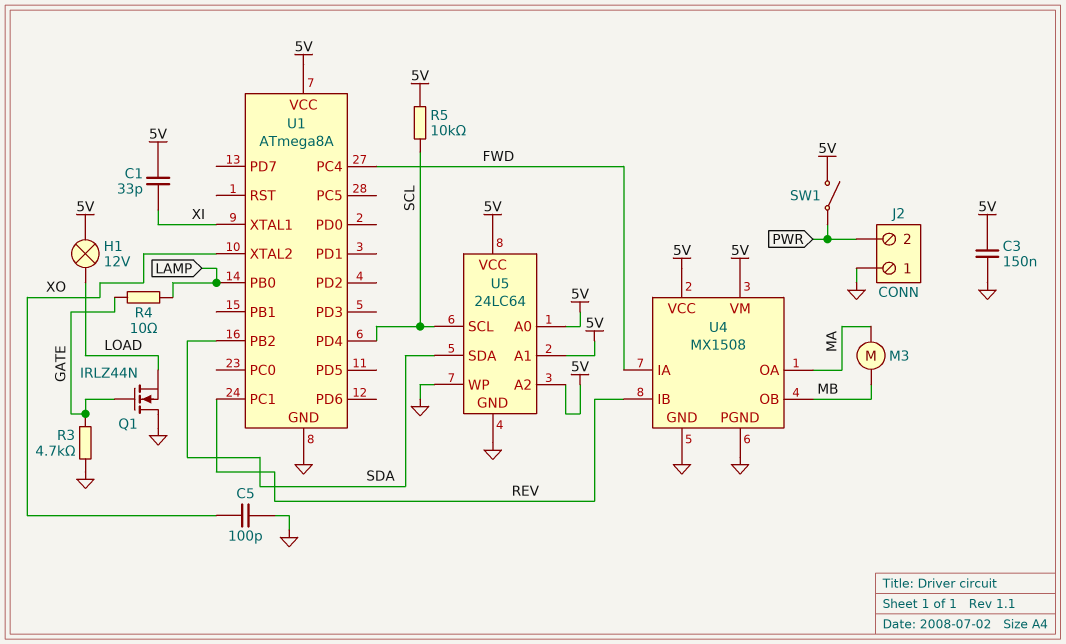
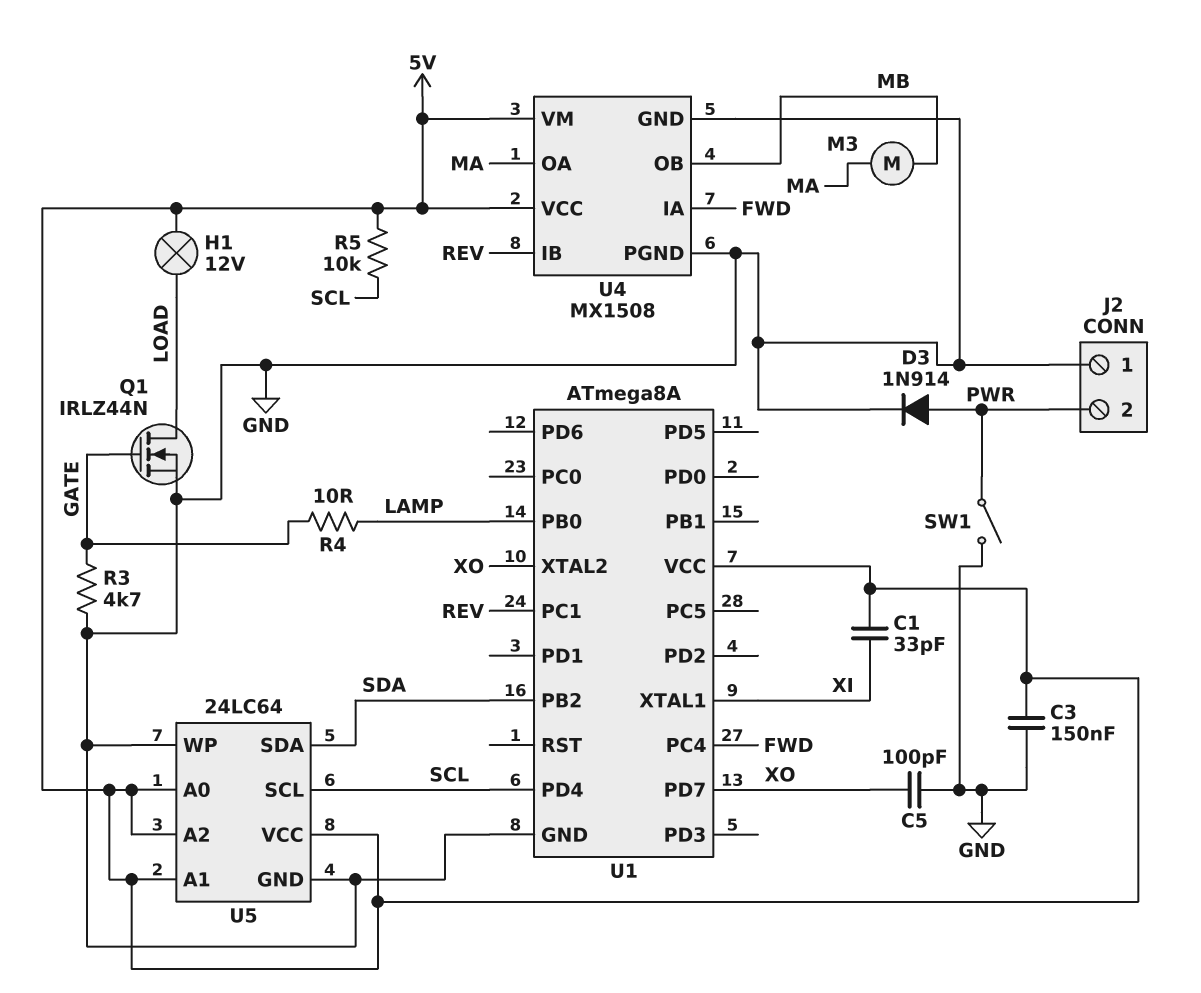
D3: none -> diode 1N914 (A PWR, K GND)
Q1: NMOS IRLZ44N (G GATE, D GND, S LOAD) -> NMOS IRLZ44N (G GATE, D LOAD, S GND)
SW1: switch (5V, PWR) -> switch (GND, PWR)
U1 pin PD7: none -> XO

